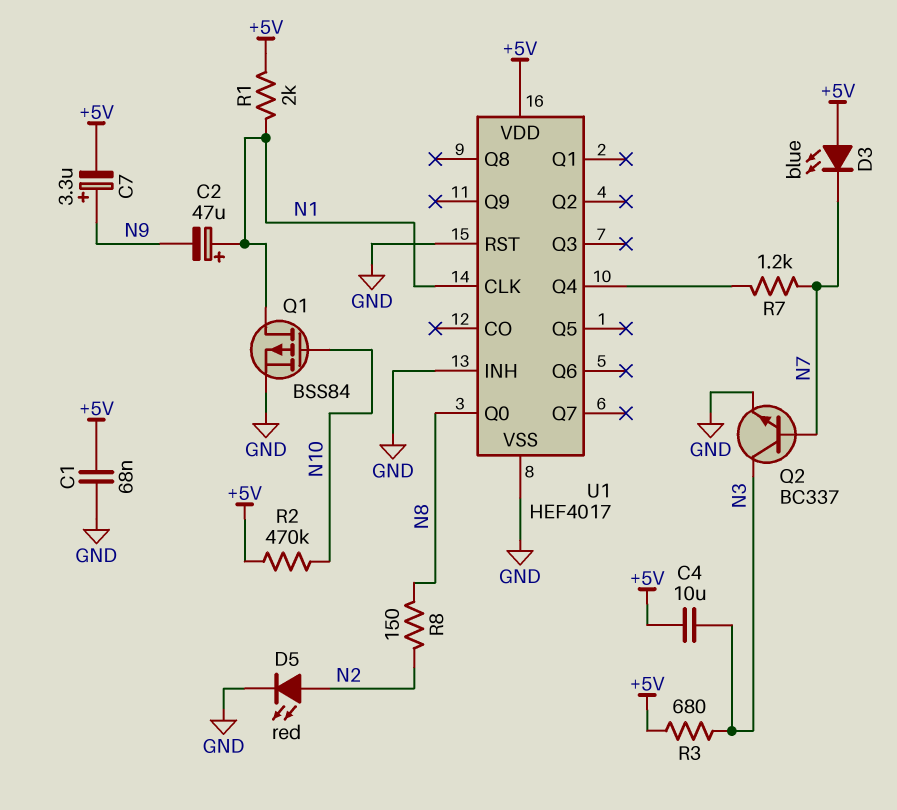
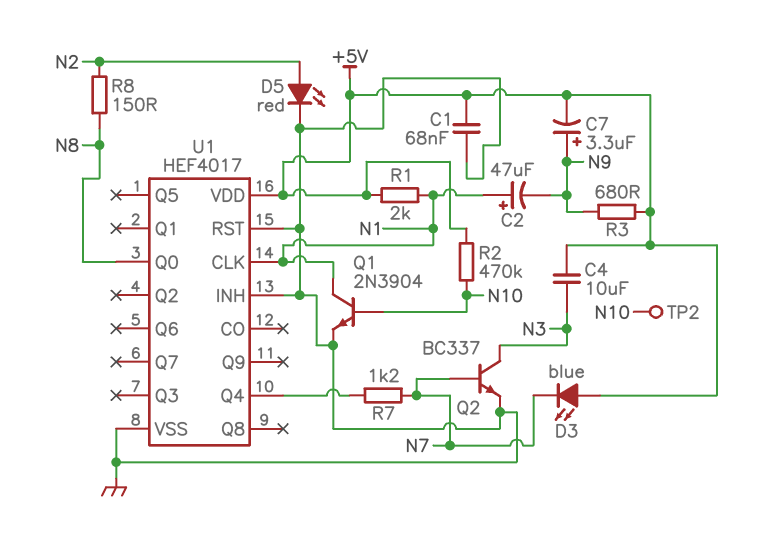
Q1: PMOS BSS84 (G N10, D N1, S GND) -> NPN 2N3904 (B N10, C N1, E GND)
R3: 680 (+5V, N3) -> 680 (+5V, N9)
TP2: none -> test point (N10)

